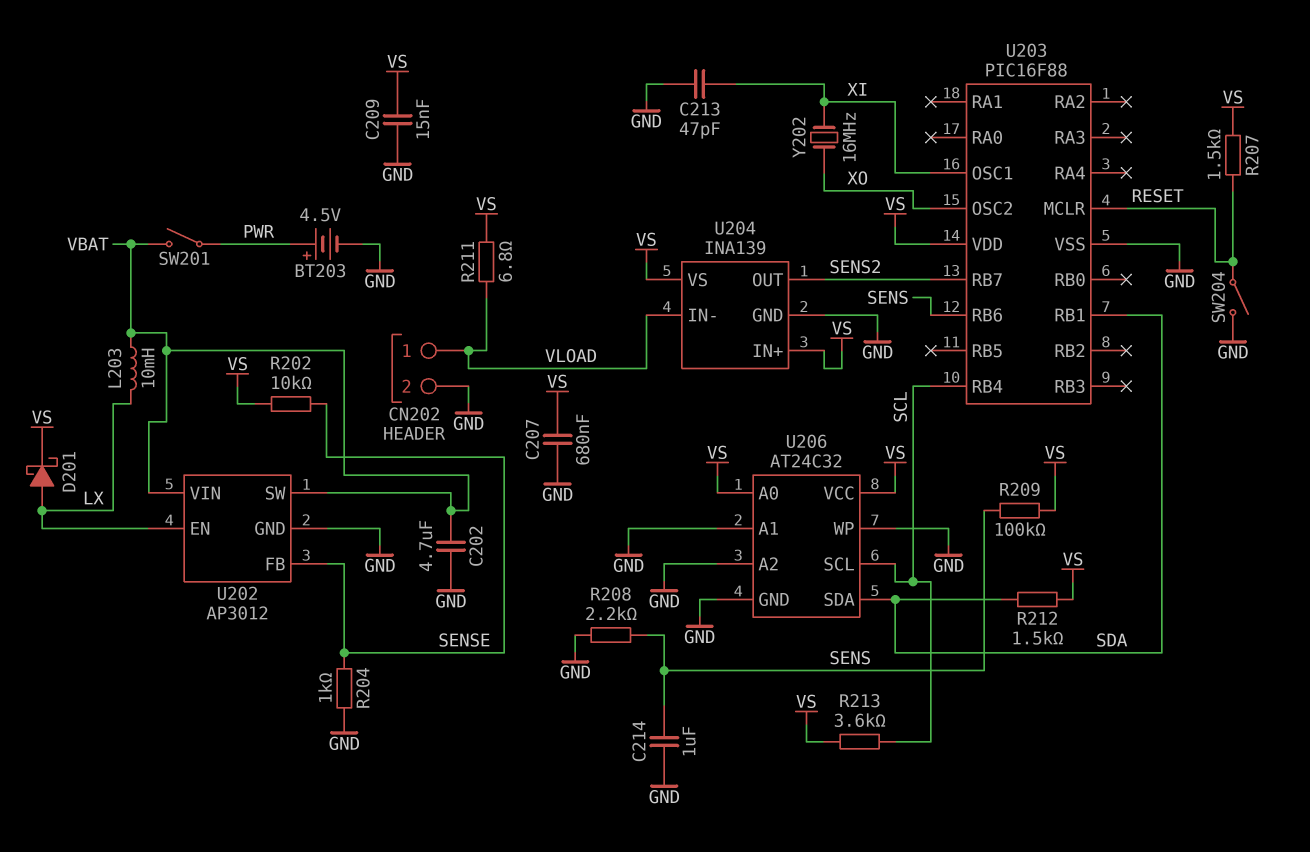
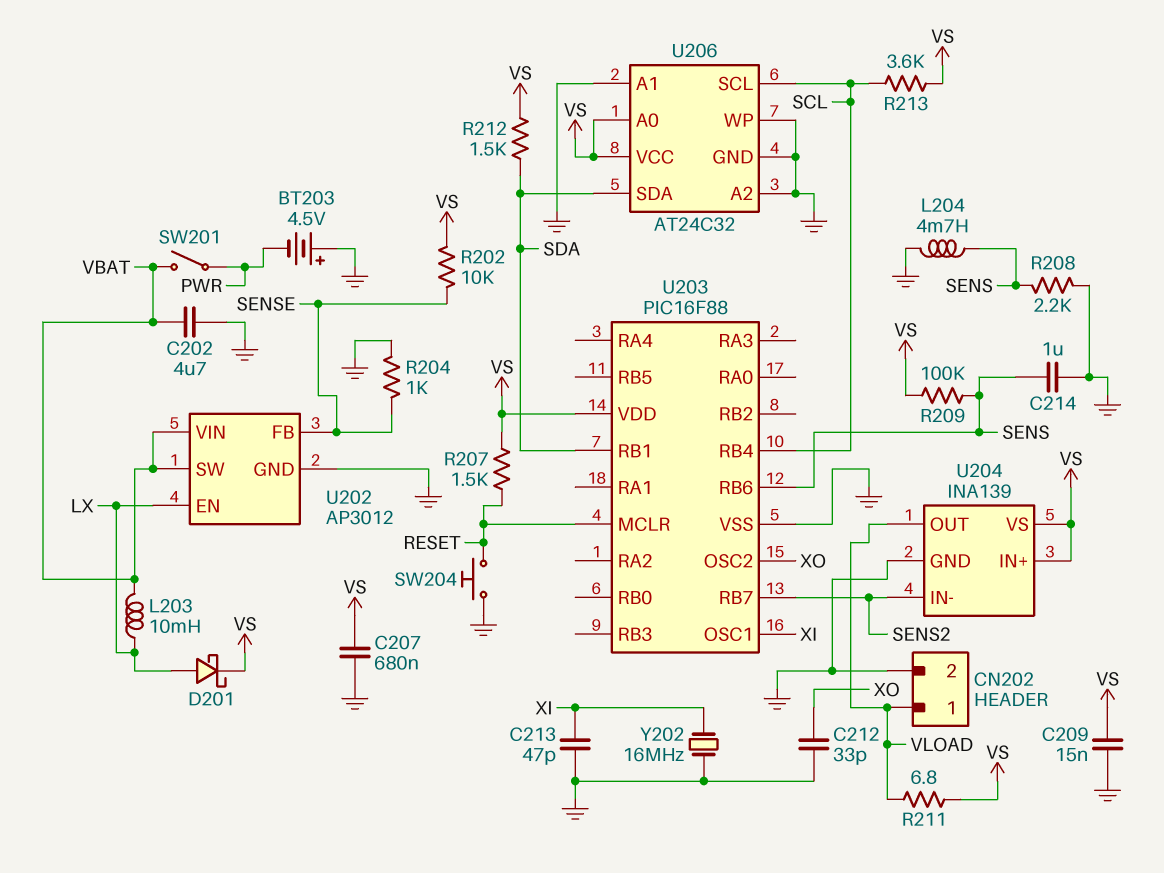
BT203: 4.5V (plus PWR, minus GND) -> 4.5V (plus GND, minus PWR)
C212: none -> 33pF (GND, XO)
L204: none -> 4.7mH (GND, SENS)
SW204: switch (GND, RESET) -> button (GND, RESET)
U204 pin IN-: VLOAD -> SENS2
U204 pin OUT: SENS2 -> VLOAD
Y202: 16MHz (XI, XO) -> 16MHz (GND, XI)

